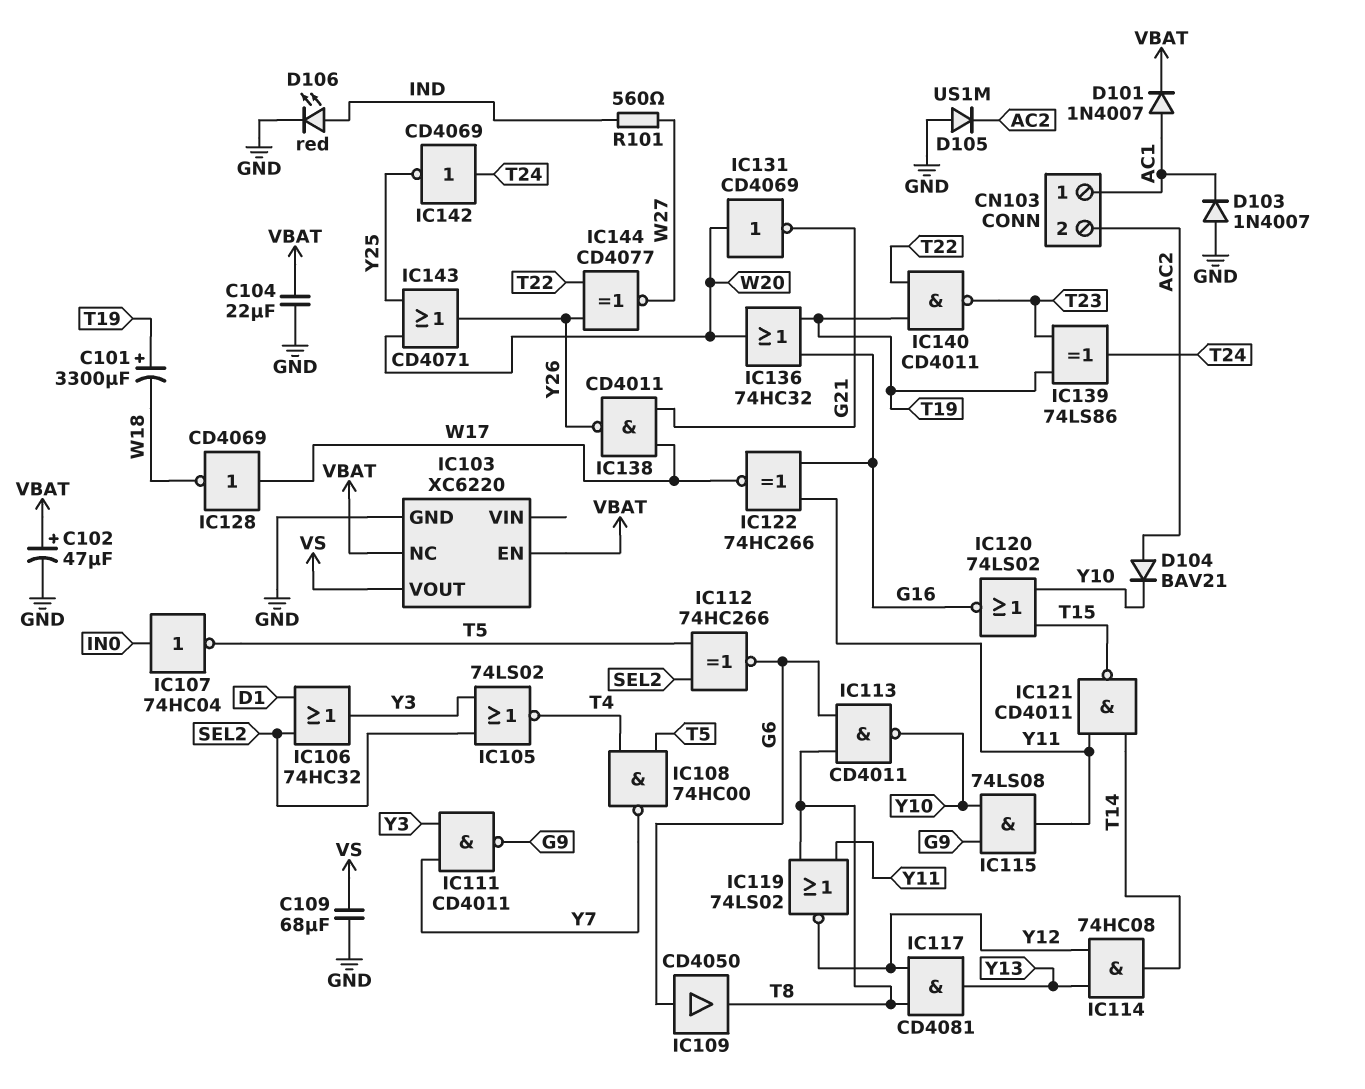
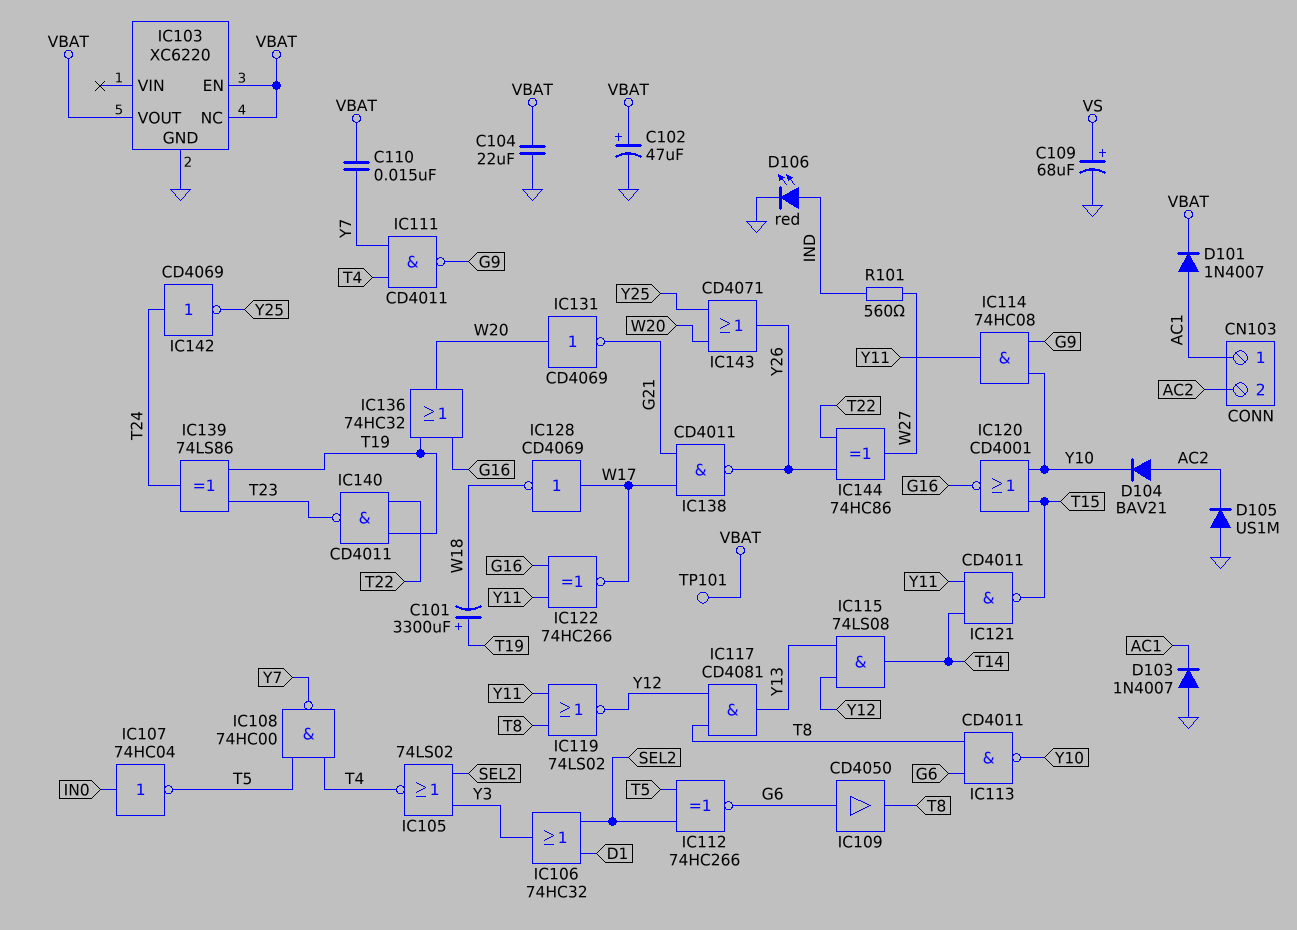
C109: 68uF (GND, VS) -> 68uF (plus VS, minus GND)
C110: none -> 15nF (VBAT, Y7)
IC103 pin VOUT: VS -> VBAT
IC111: NAND CD4011 (in Y3, in Y7, out G9) -> NAND CD4011 (in T4, in Y7, out G9)
IC114: AND 74HC08 (in Y12, in Y13, out T14) -> AND 74HC08 (in G9, in Y10, out Y11)
IC115: AND 74LS08 (in G9, in Y10, out Y11) -> AND 74LS08 (in Y12, in Y13, out T14)
IC120: NOR 74LS02 (in T15, in Y10, out G16) -> NOR CD4001 (in T15, in Y10, out G16)
IC144: XNOR CD4077 (in T22, in Y26, out W27) -> XOR 74HC86 (in T22, in Y26, out W27)
TP101: none -> test point (VBAT)

